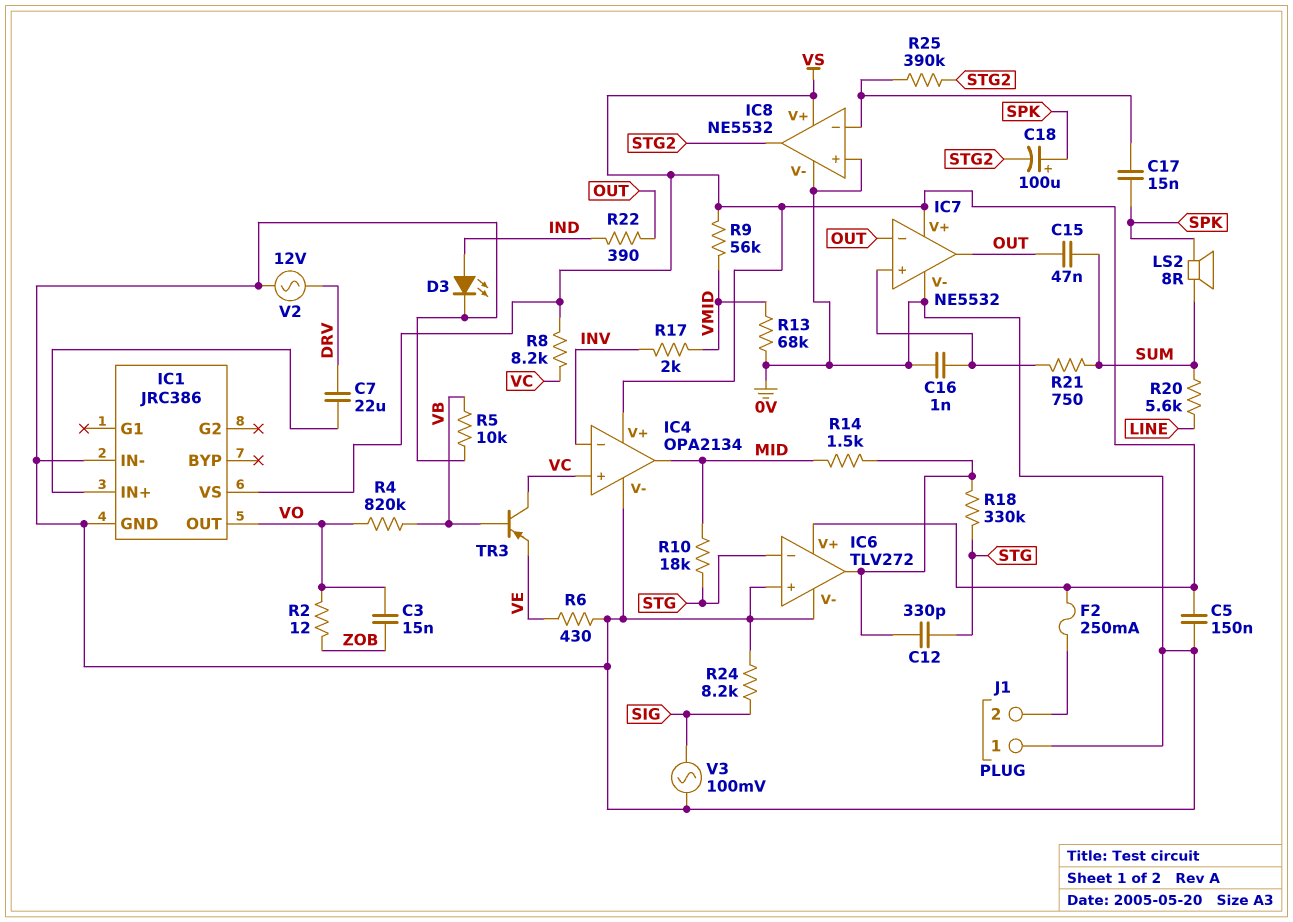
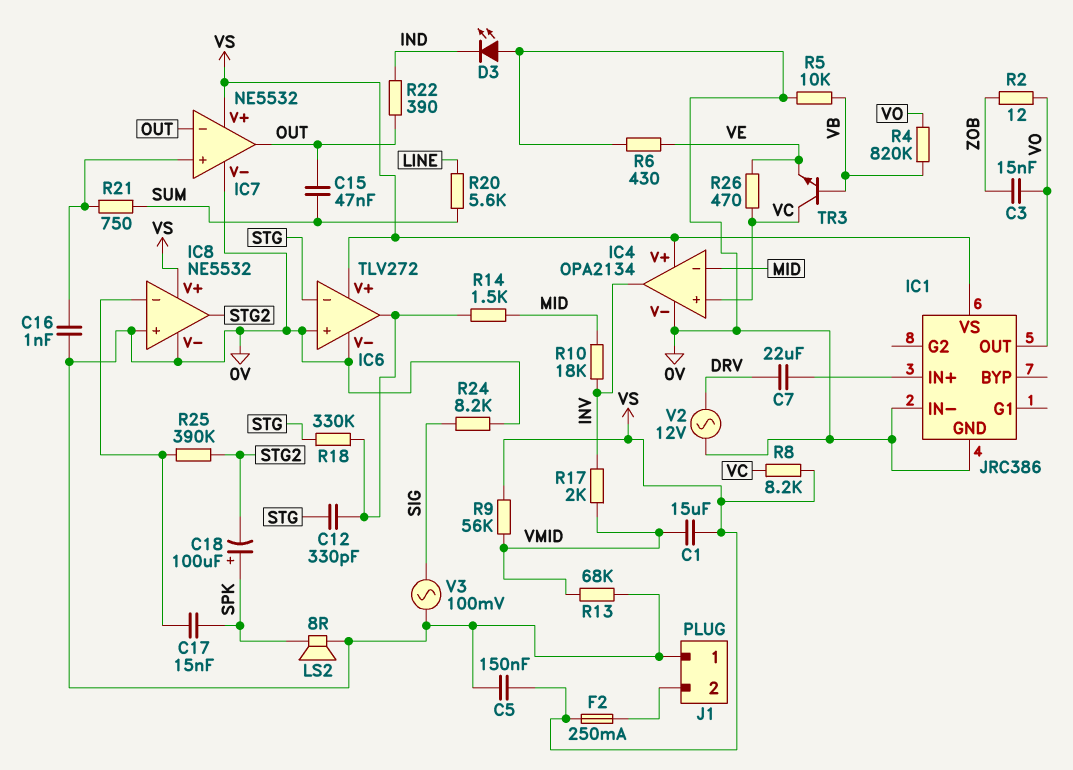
C1: none -> 15uF (VMID, VS)
D3: LED (A IND, K 0V) -> LED (A 0V, K IND)
IC4 pin in-: INV -> MID
IC4 pin out: MID -> INV
LS2: speaker 8R (SPK, SUM) -> speaker 8R (0V, SPK)
R10: 18k (MID, STG) -> 18k (INV, MID)
R26: none -> 470 (VC, VE)
TR3: PNP (B VB, C VC, E VE) -> NPN (B VB, C VC, E VE)

